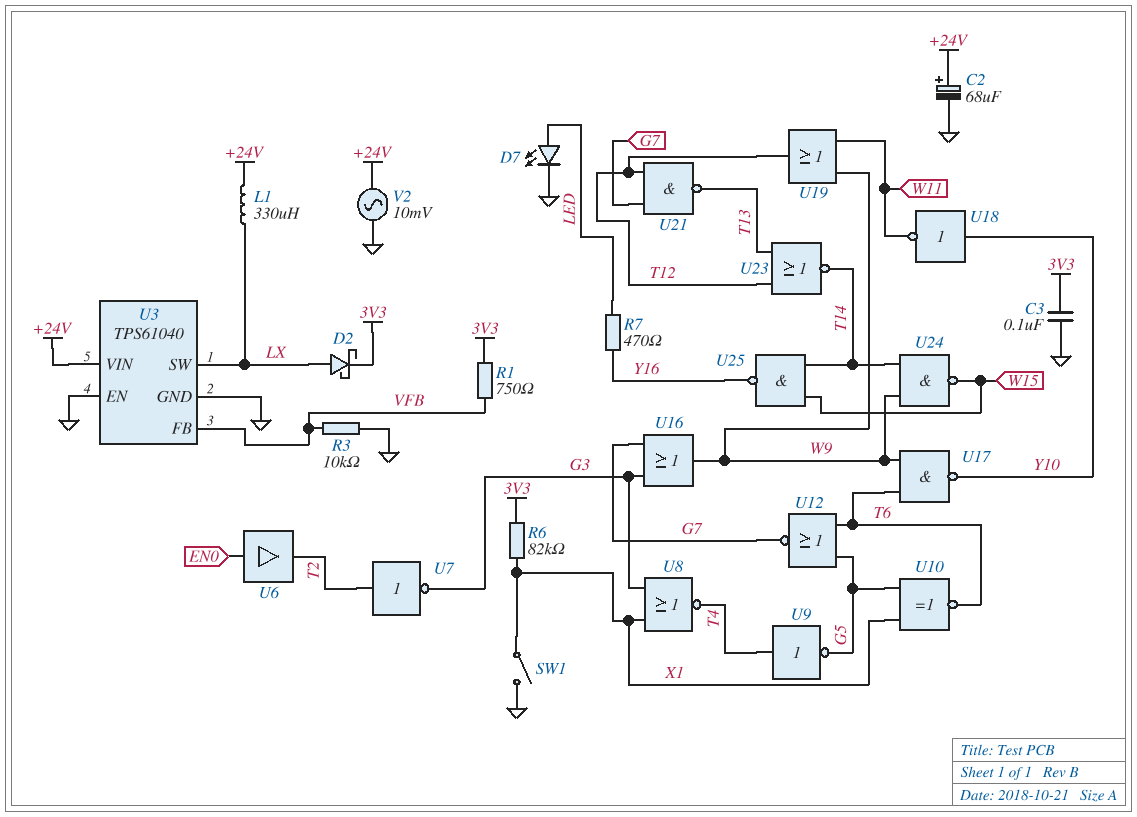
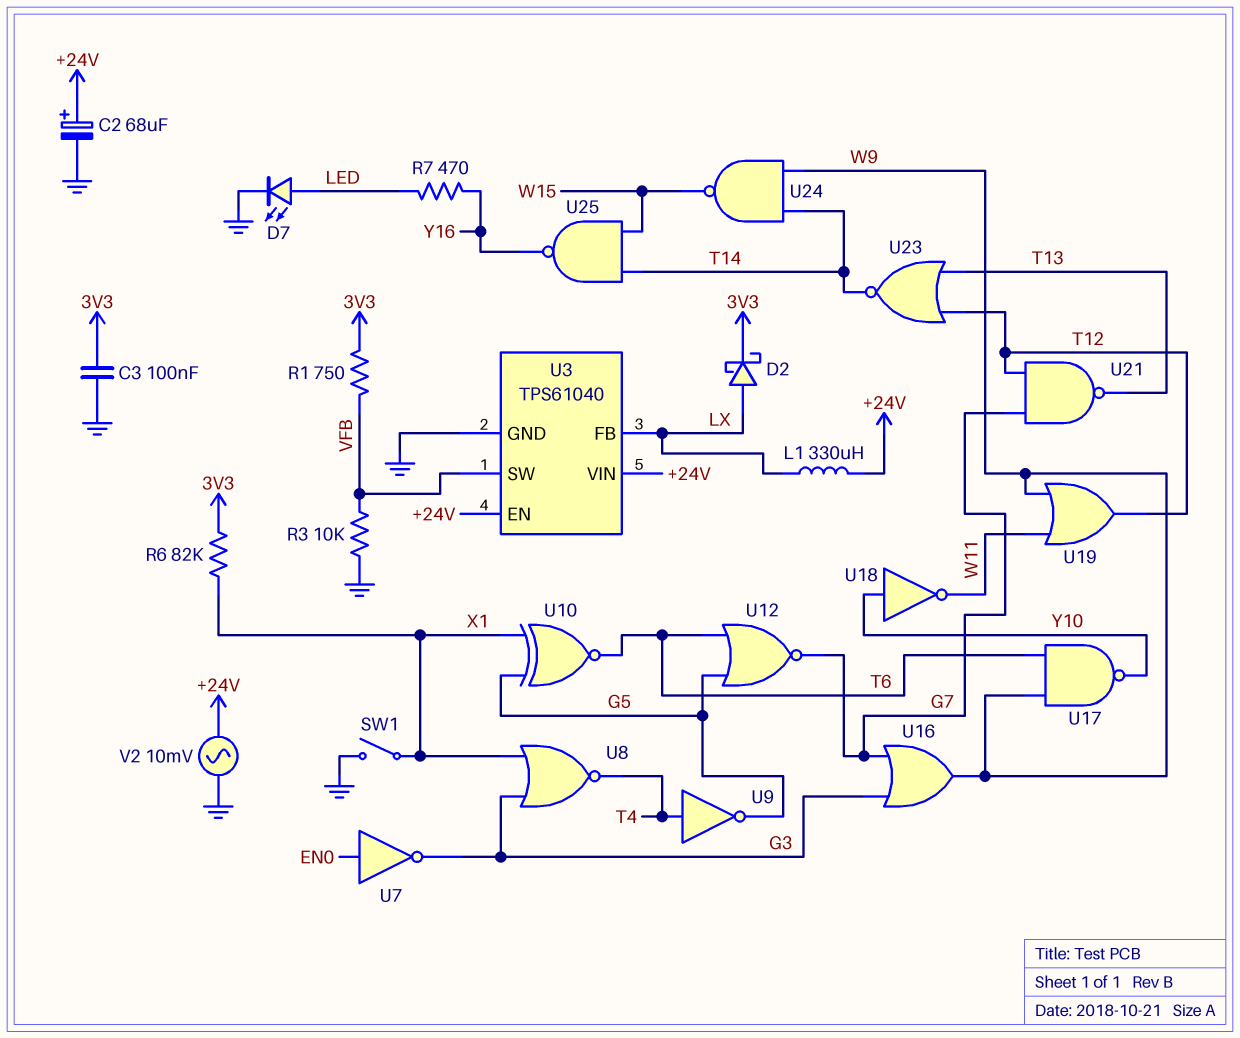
U3 pin EN: GND -> +24V
U3 pin FB: VFB -> LX
U3 pin SW: LX -> VFB
U6: buffer (in EN0, out T2) -> none
U7: NOT (in T2, out G3) -> NOT (in EN0, out G3)

